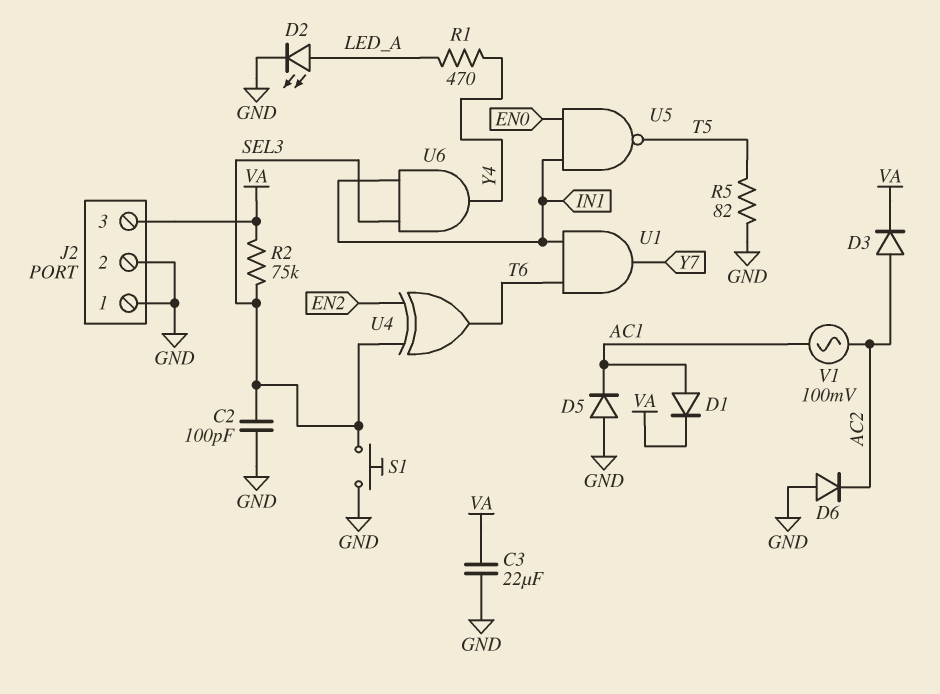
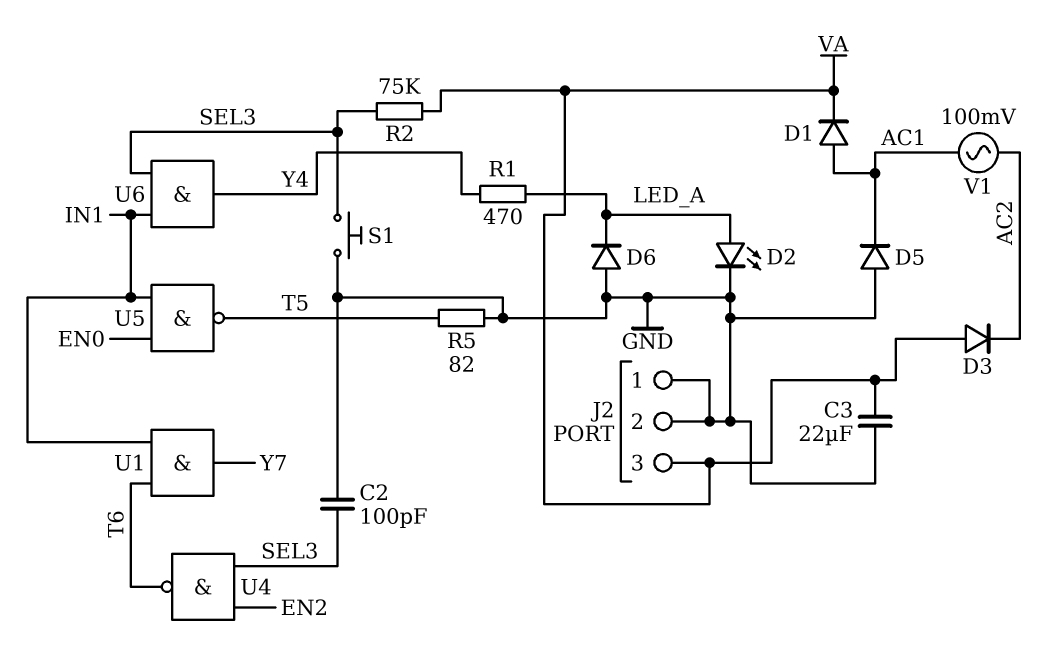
D3: diode (A AC2, K VA) -> diode (A VA, K AC2)
D6: diode (A GND, K AC2) -> diode (A GND, K LED_A)
U4: XOR (in EN2, in SEL3, out T6) -> NAND (in EN2, in SEL3, out T6)

